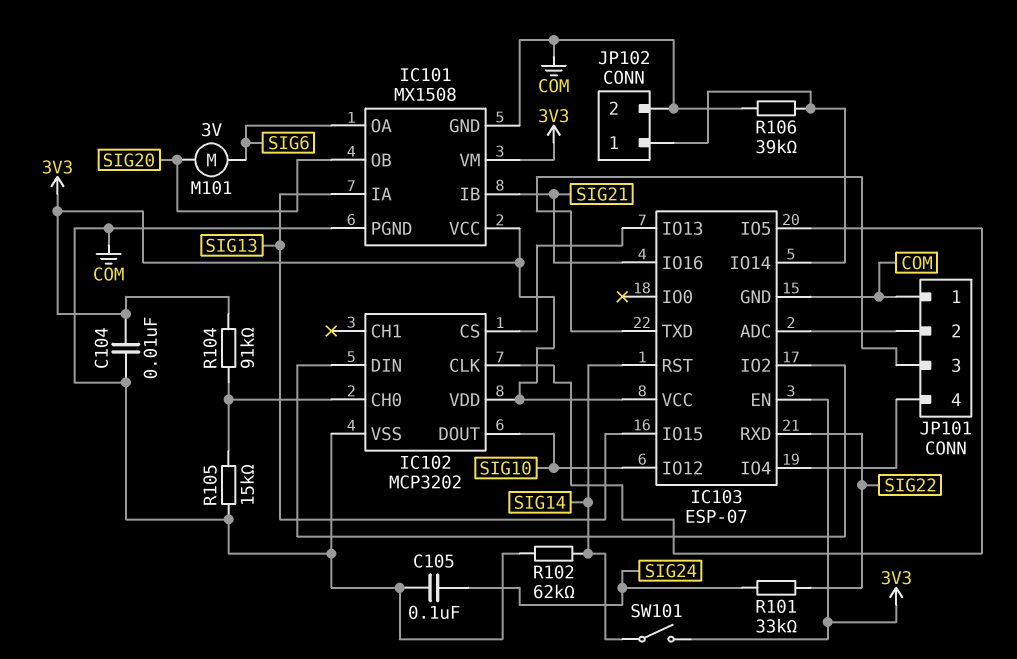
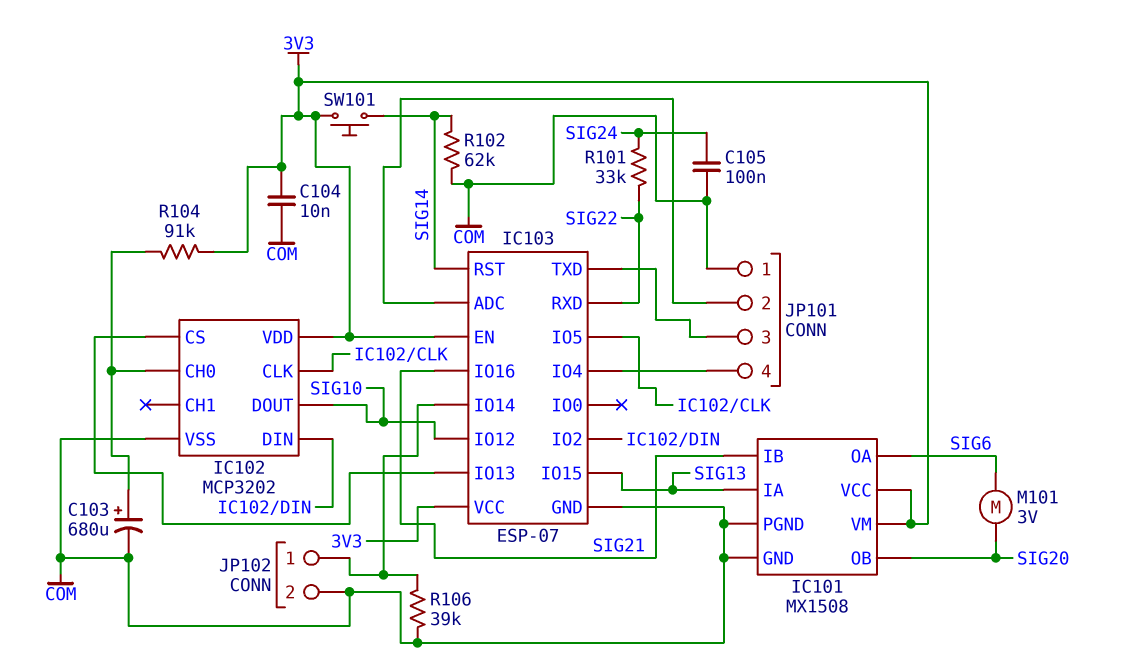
C103: none -> 680uF (plus IC102/CH0, minus COM)
R105: 15k (COM, IC102/CH0) -> none
SW101: switch (3V3, SIG14) -> button (3V3, SIG14)

